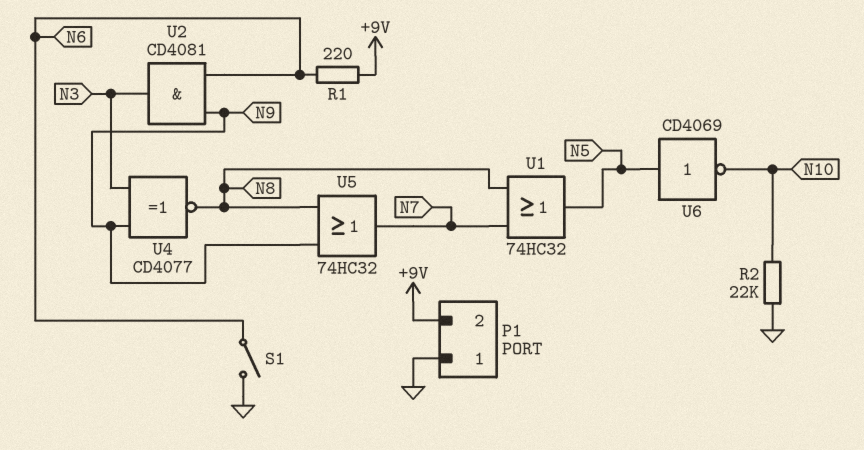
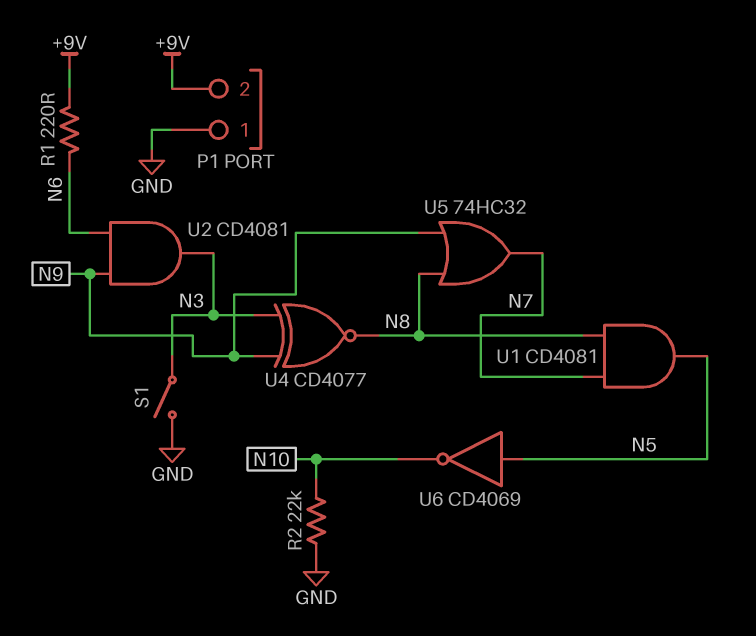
S1: switch (GND, N6) -> switch (GND, N3)
U1: OR 74HC32 (in N7, in N8, out N5) -> AND CD4081 (in N7, in N8, out N5)

